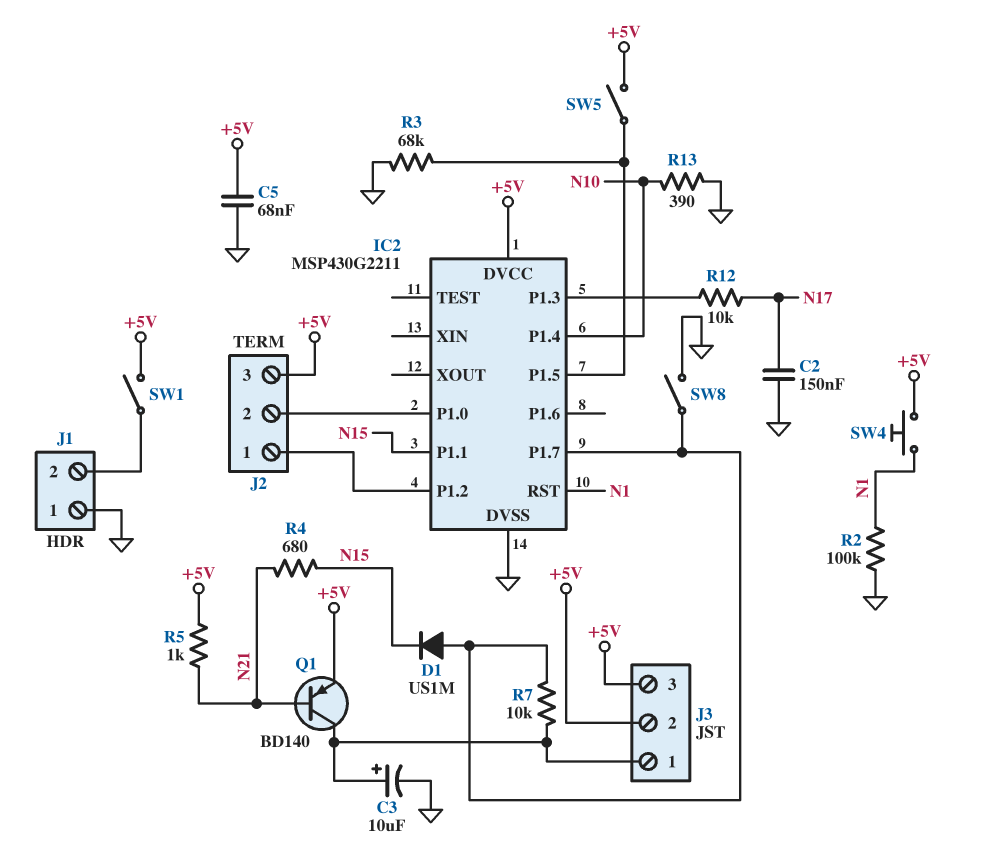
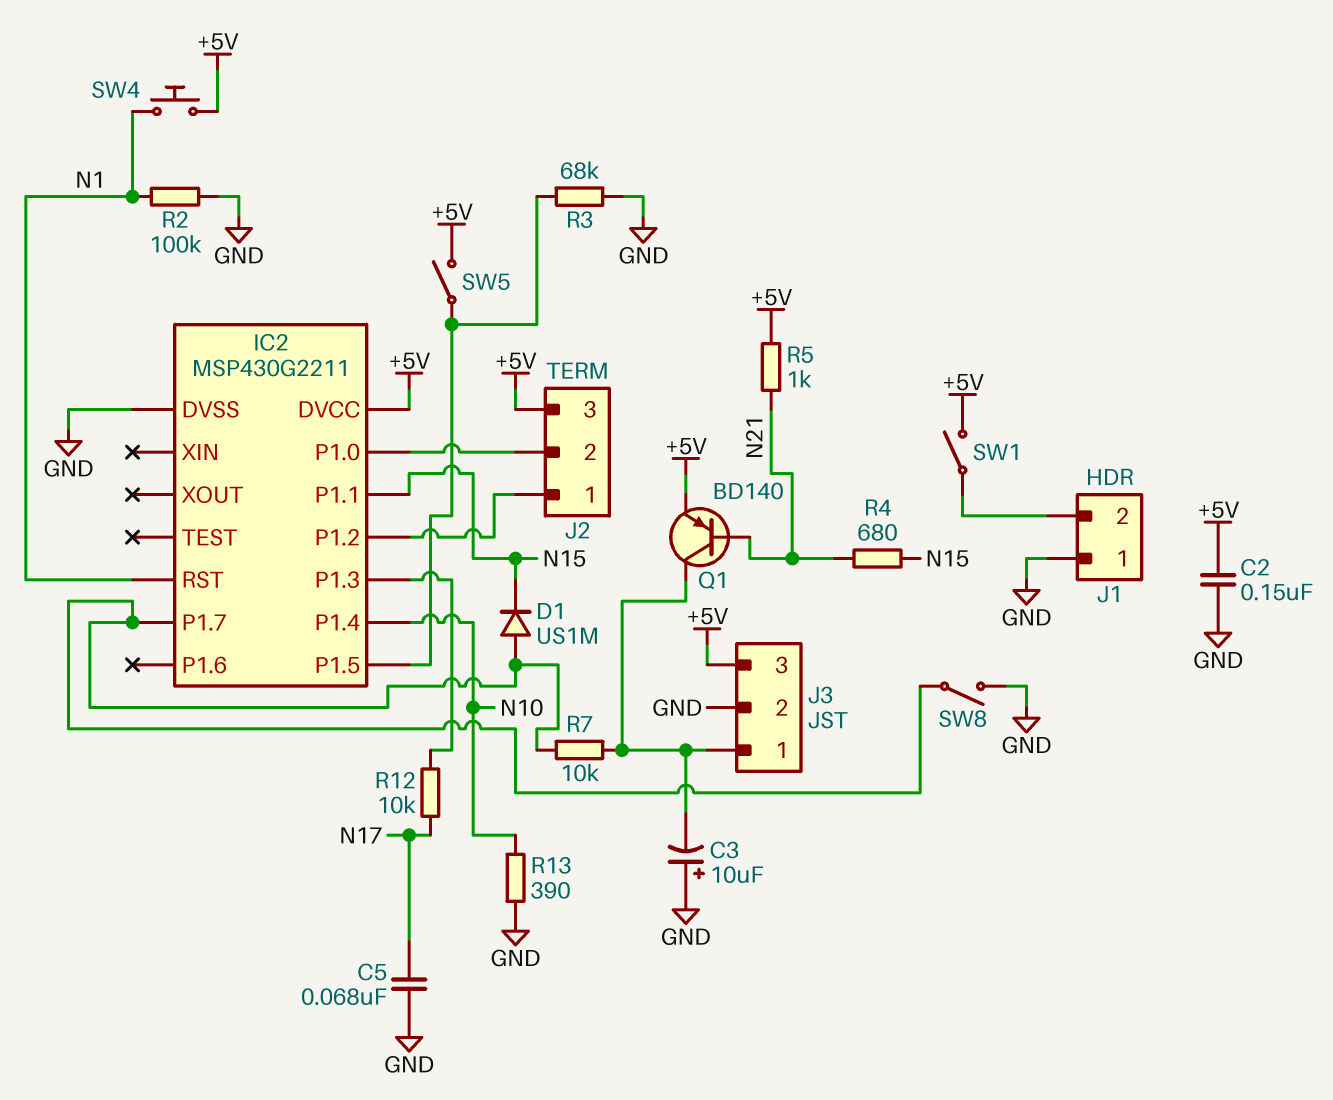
C2: 150nF (GND, N17) -> 150nF (+5V, GND)
C3: 10uF (plus J3/1, minus GND) -> 10uF (plus GND, minus J3/1)
C5: 68nF (+5V, GND) -> 68nF (GND, N17)
J3 pin 2: +5V -> GND

